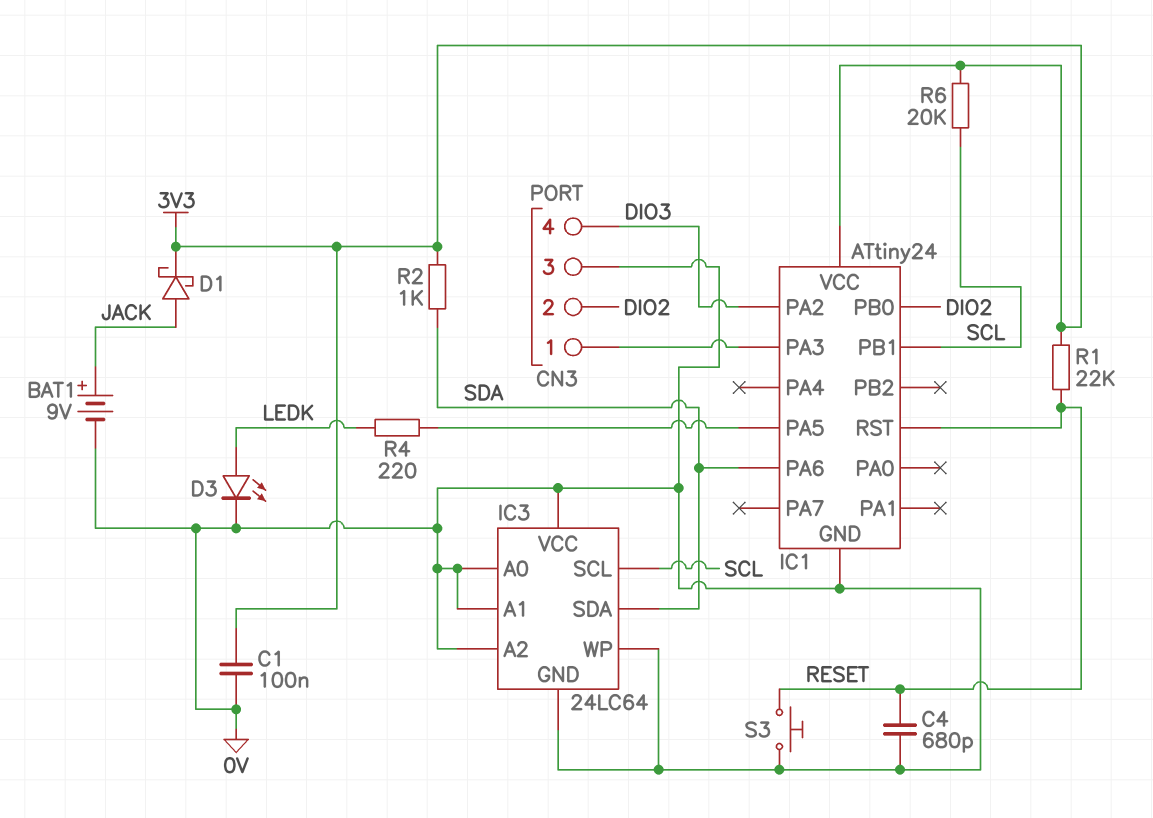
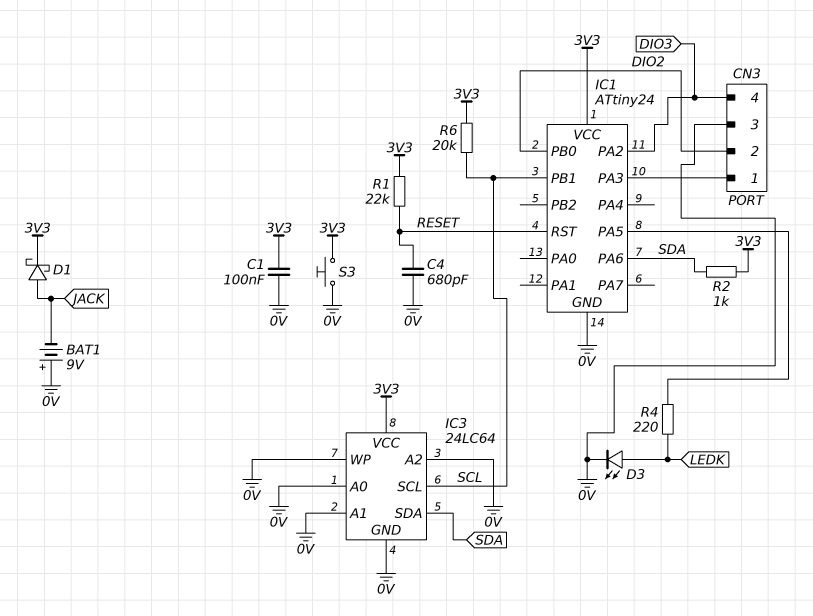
BAT1: 9V (plus JACK, minus 0V) -> 9V (plus 0V, minus JACK)
IC3 pin VCC: 0V -> 3V3
S3: button (0V, RESET) -> button (0V, 3V3)

